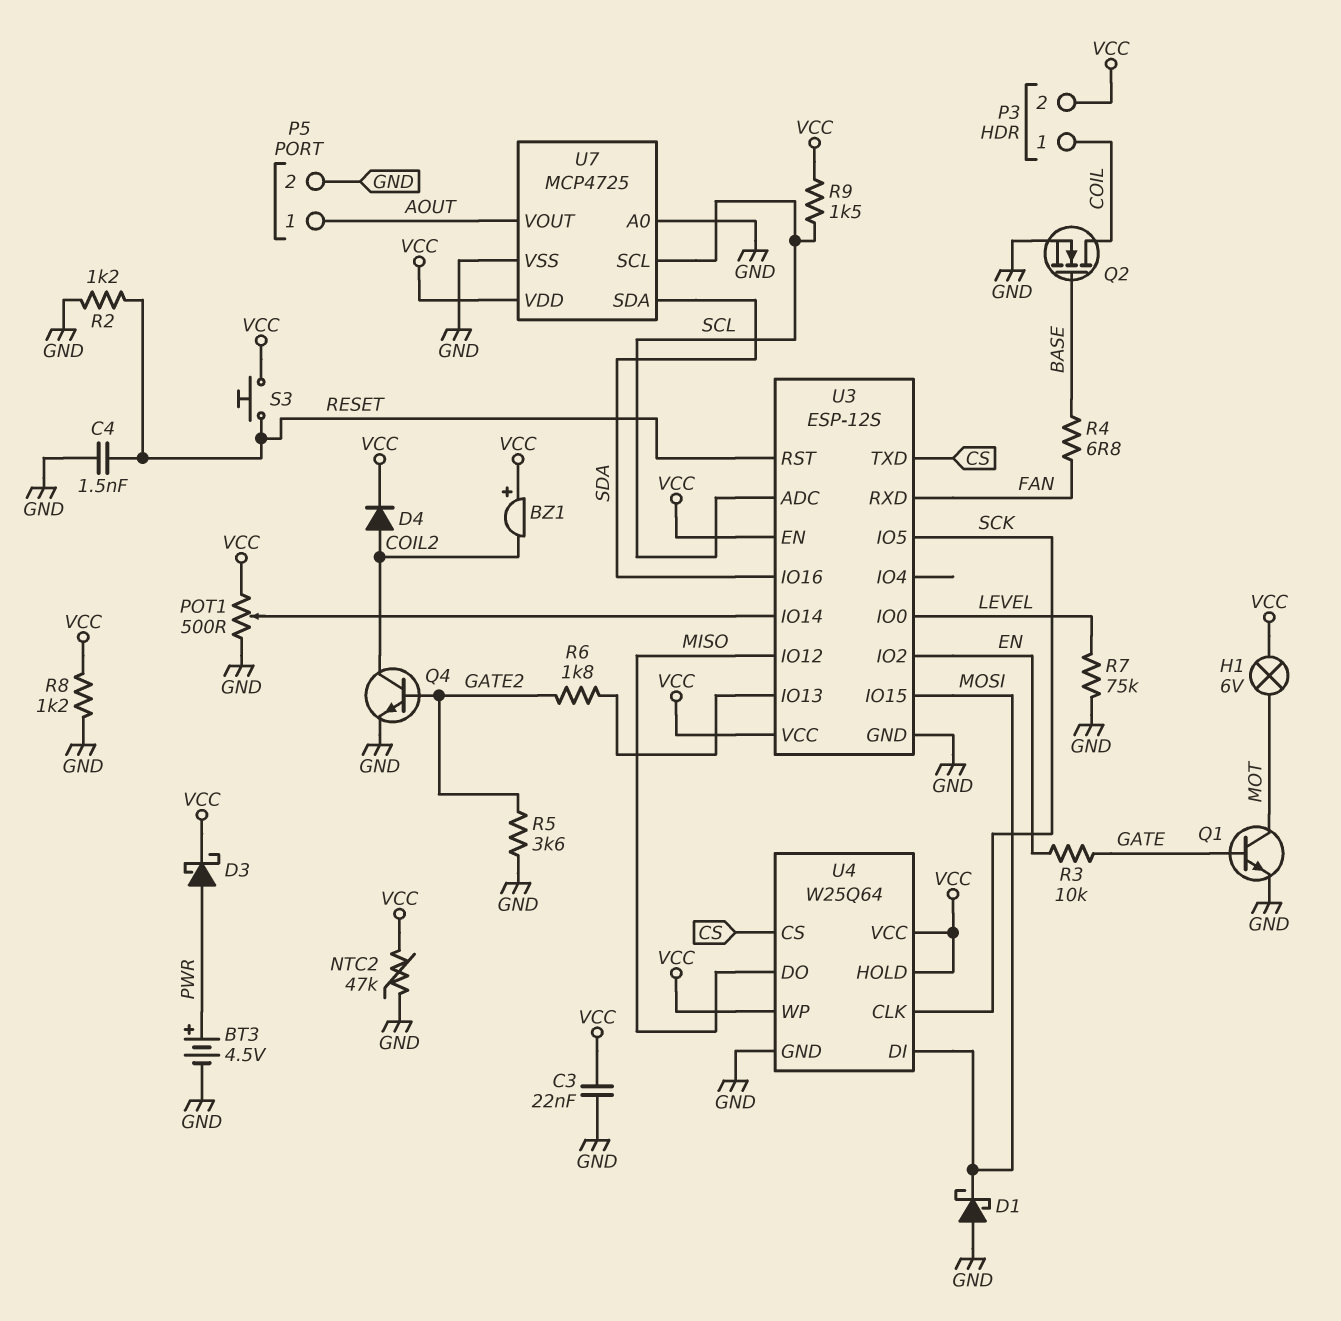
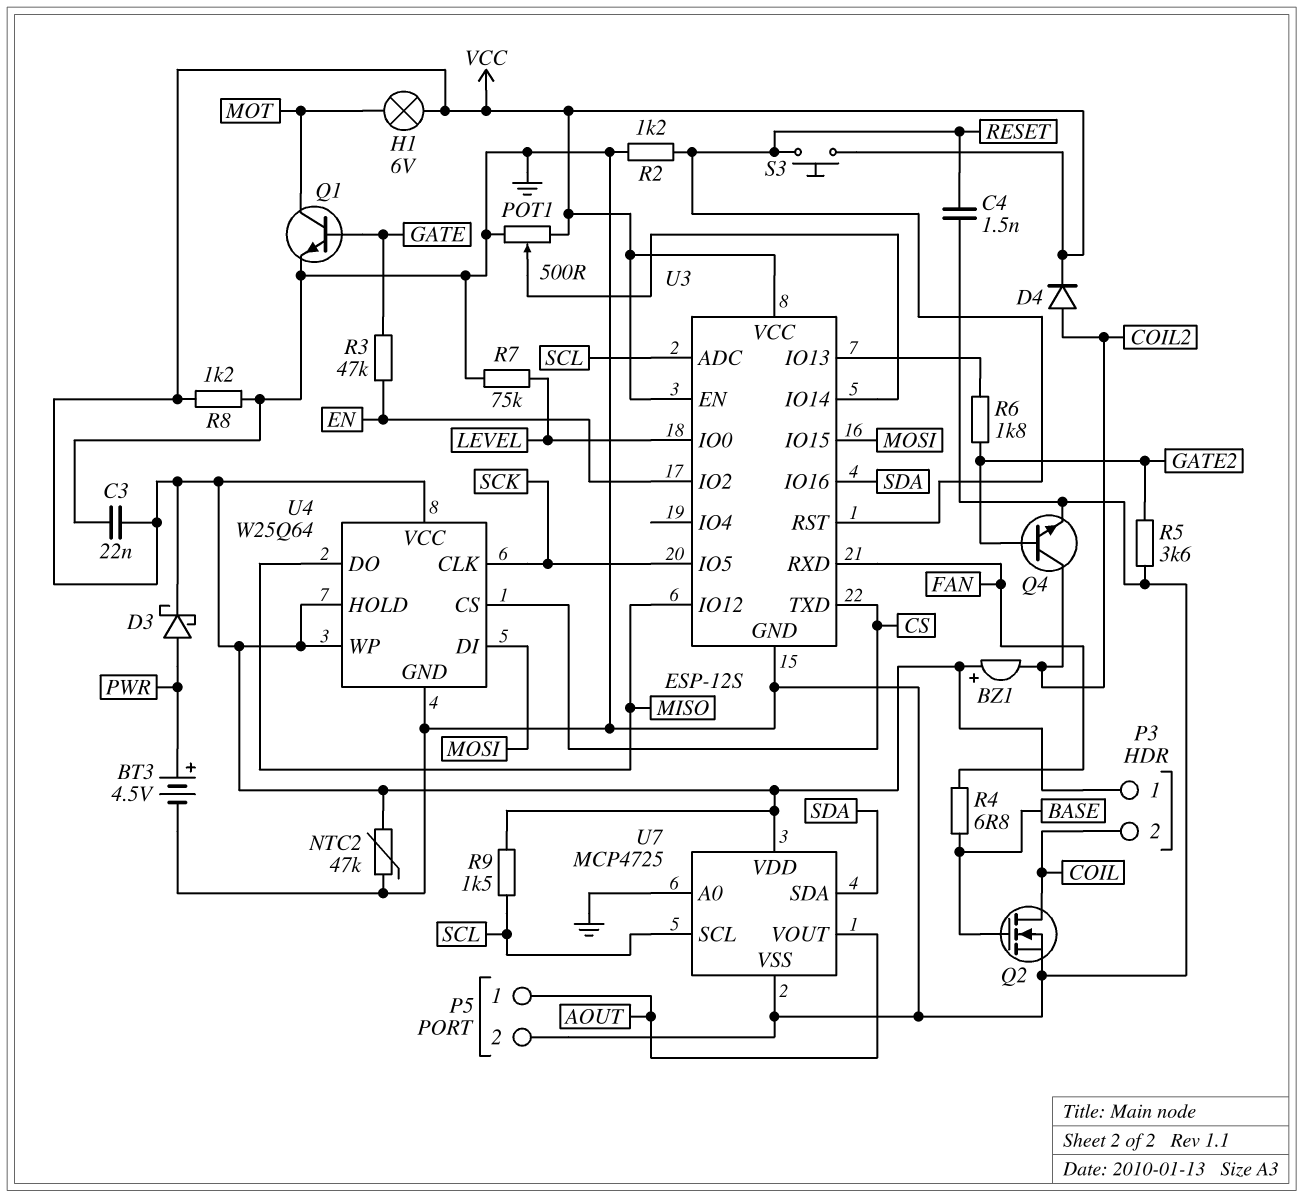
D1: schottky (A GND, K MOSI) -> none
P3 pin 1: COIL -> VCC
P3 pin 2: VCC -> COIL
R3: 10k (EN, GATE) -> 47k (EN, GATE)

